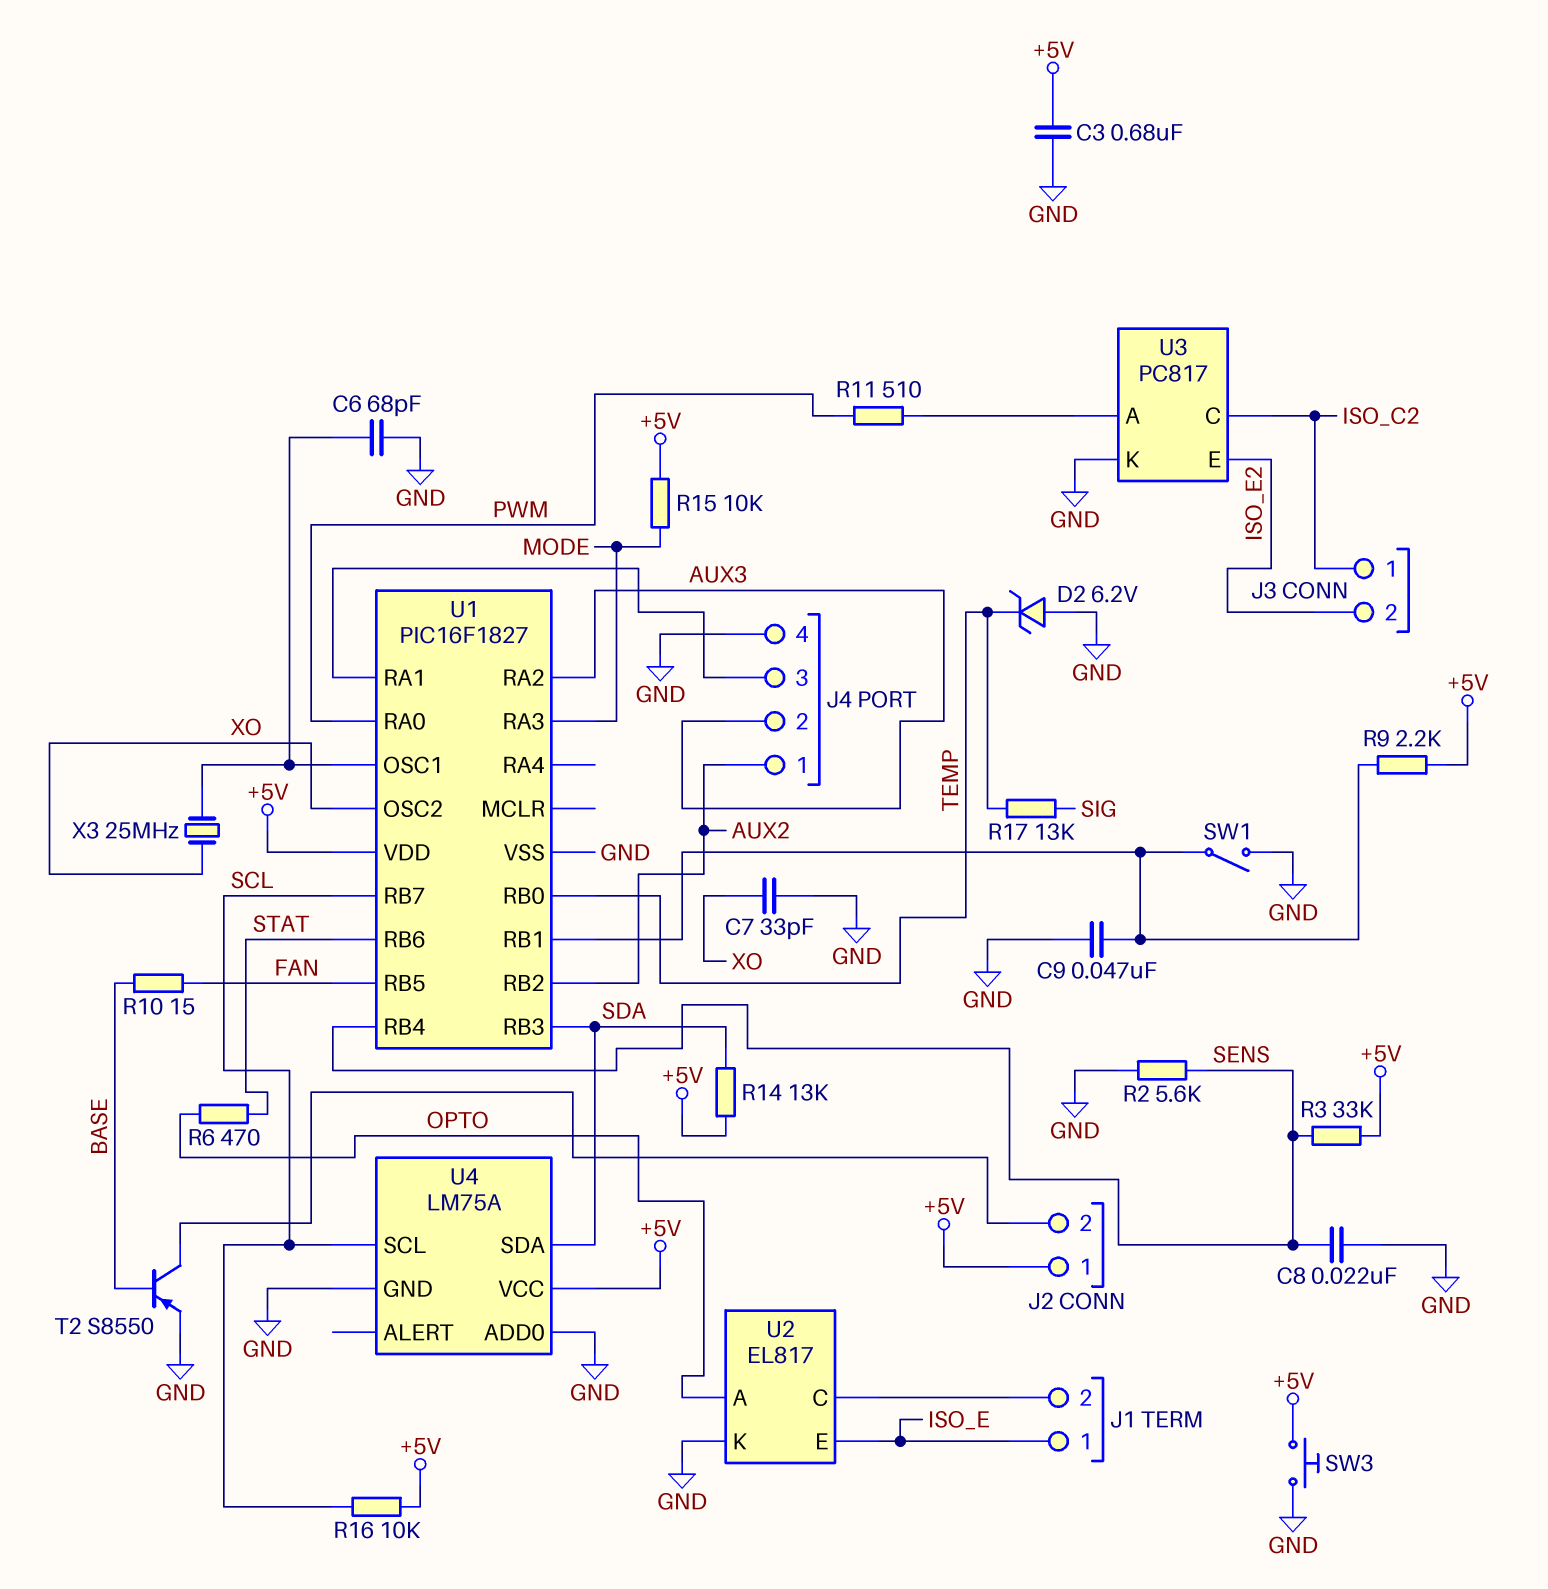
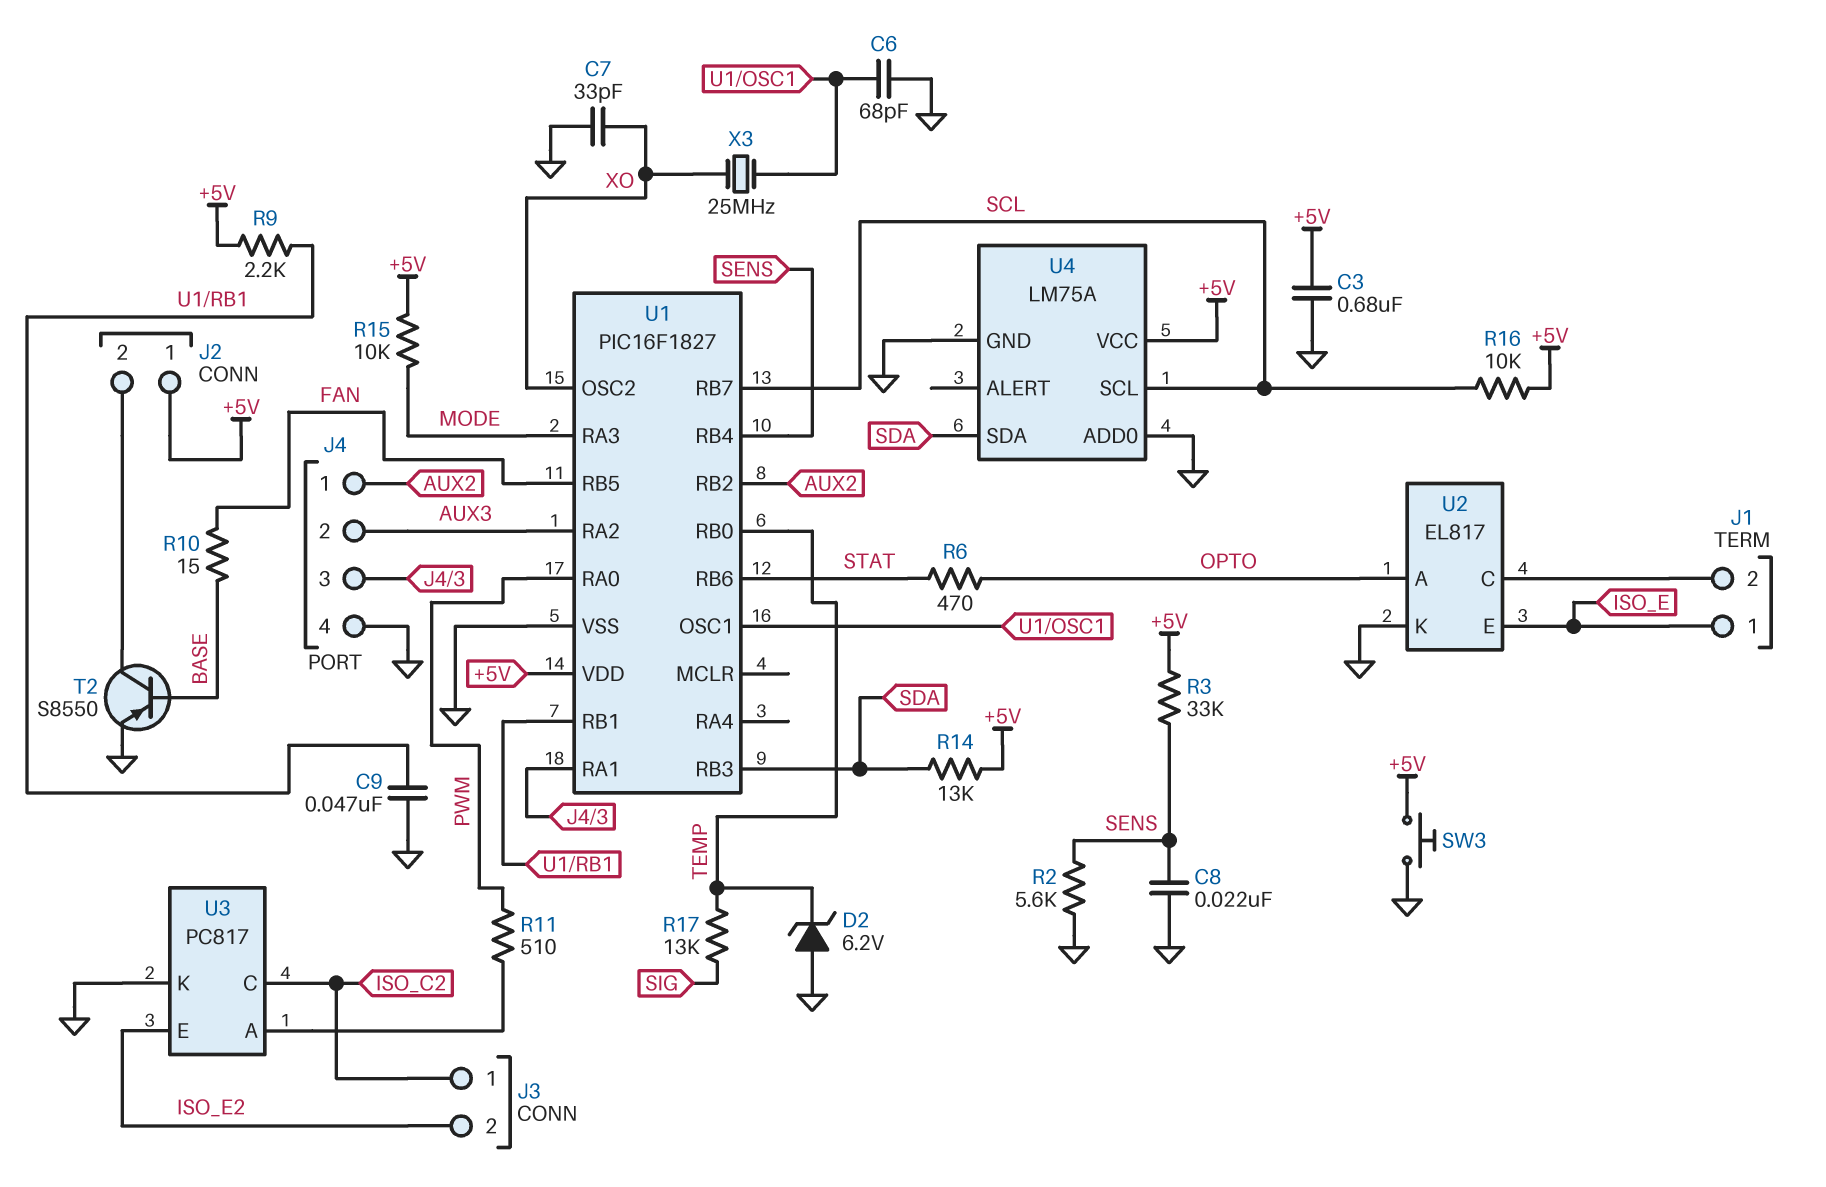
SW1: switch (GND, U1/RB1) -> none

